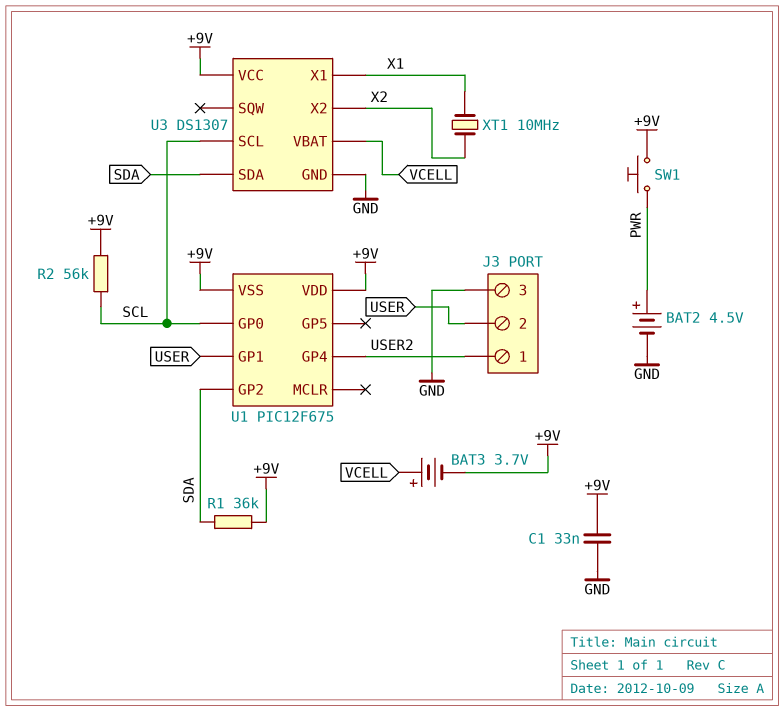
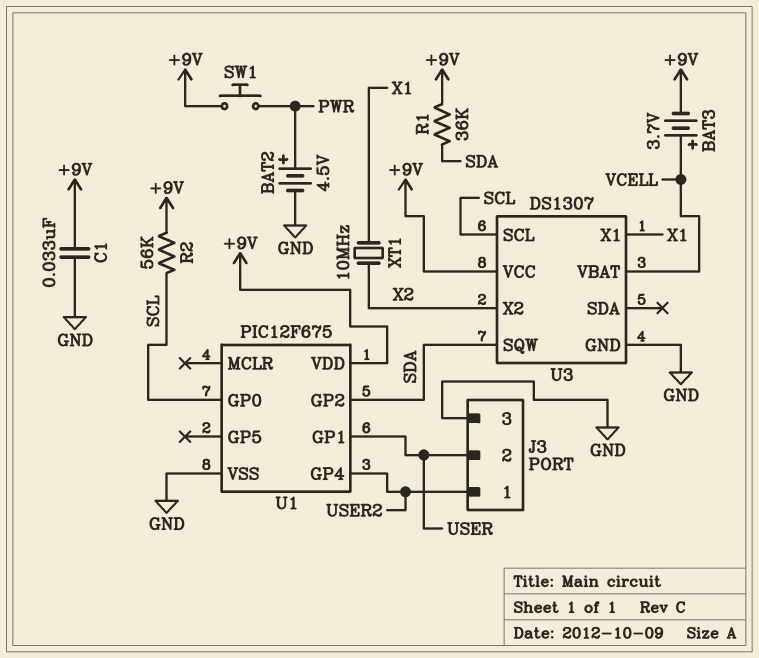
U1 pin VSS: +9V -> GND
U3 pin SDA: SDA -> none
U3 pin SQW: none -> SDA

